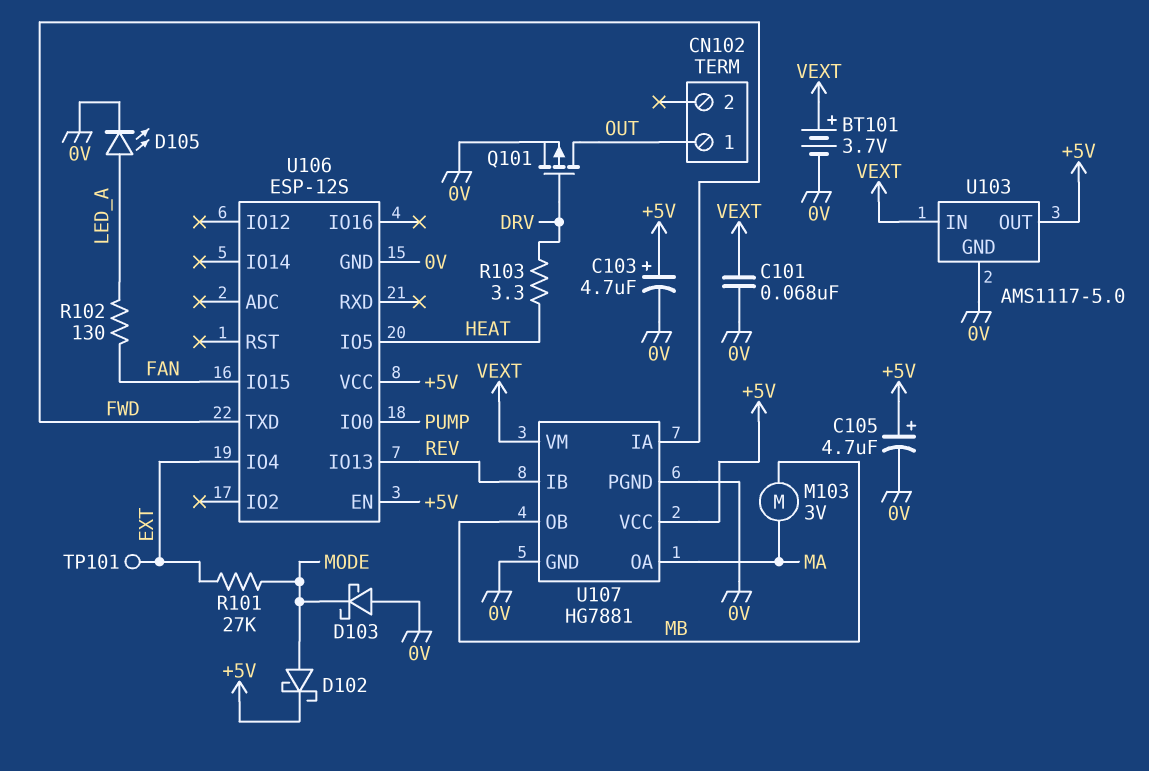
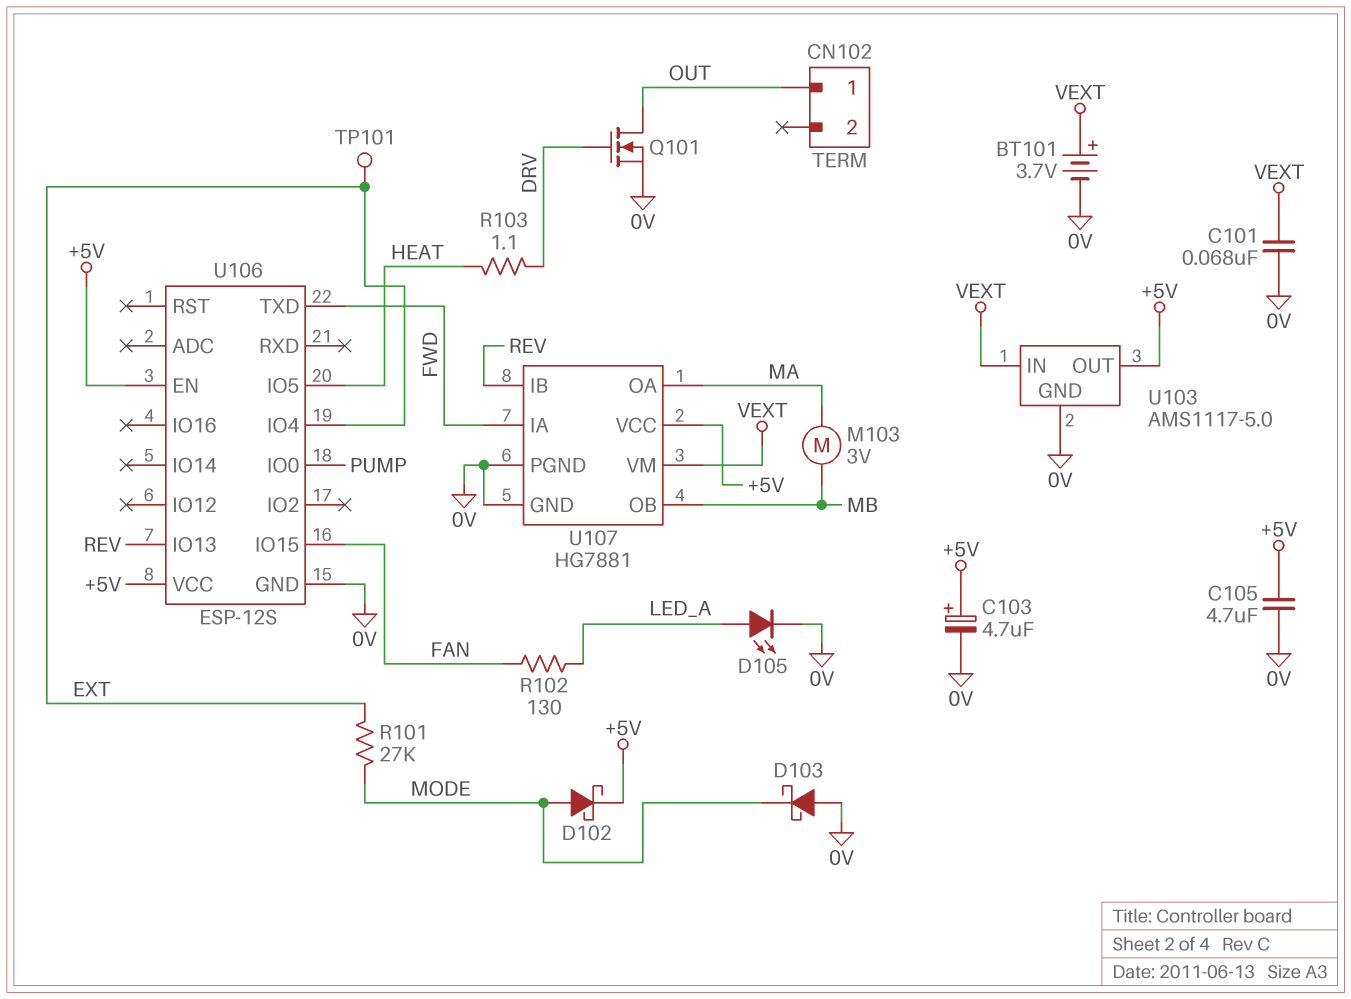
C105: 4.7uF (plus +5V, minus 0V) -> 4.7uF (+5V, 0V)
Q101: PMOS (G DRV, D OUT, S 0V) -> NMOS (G DRV, D OUT, S 0V)
R103: 3.3 (DRV, HEAT) -> 1.1 (DRV, HEAT)

